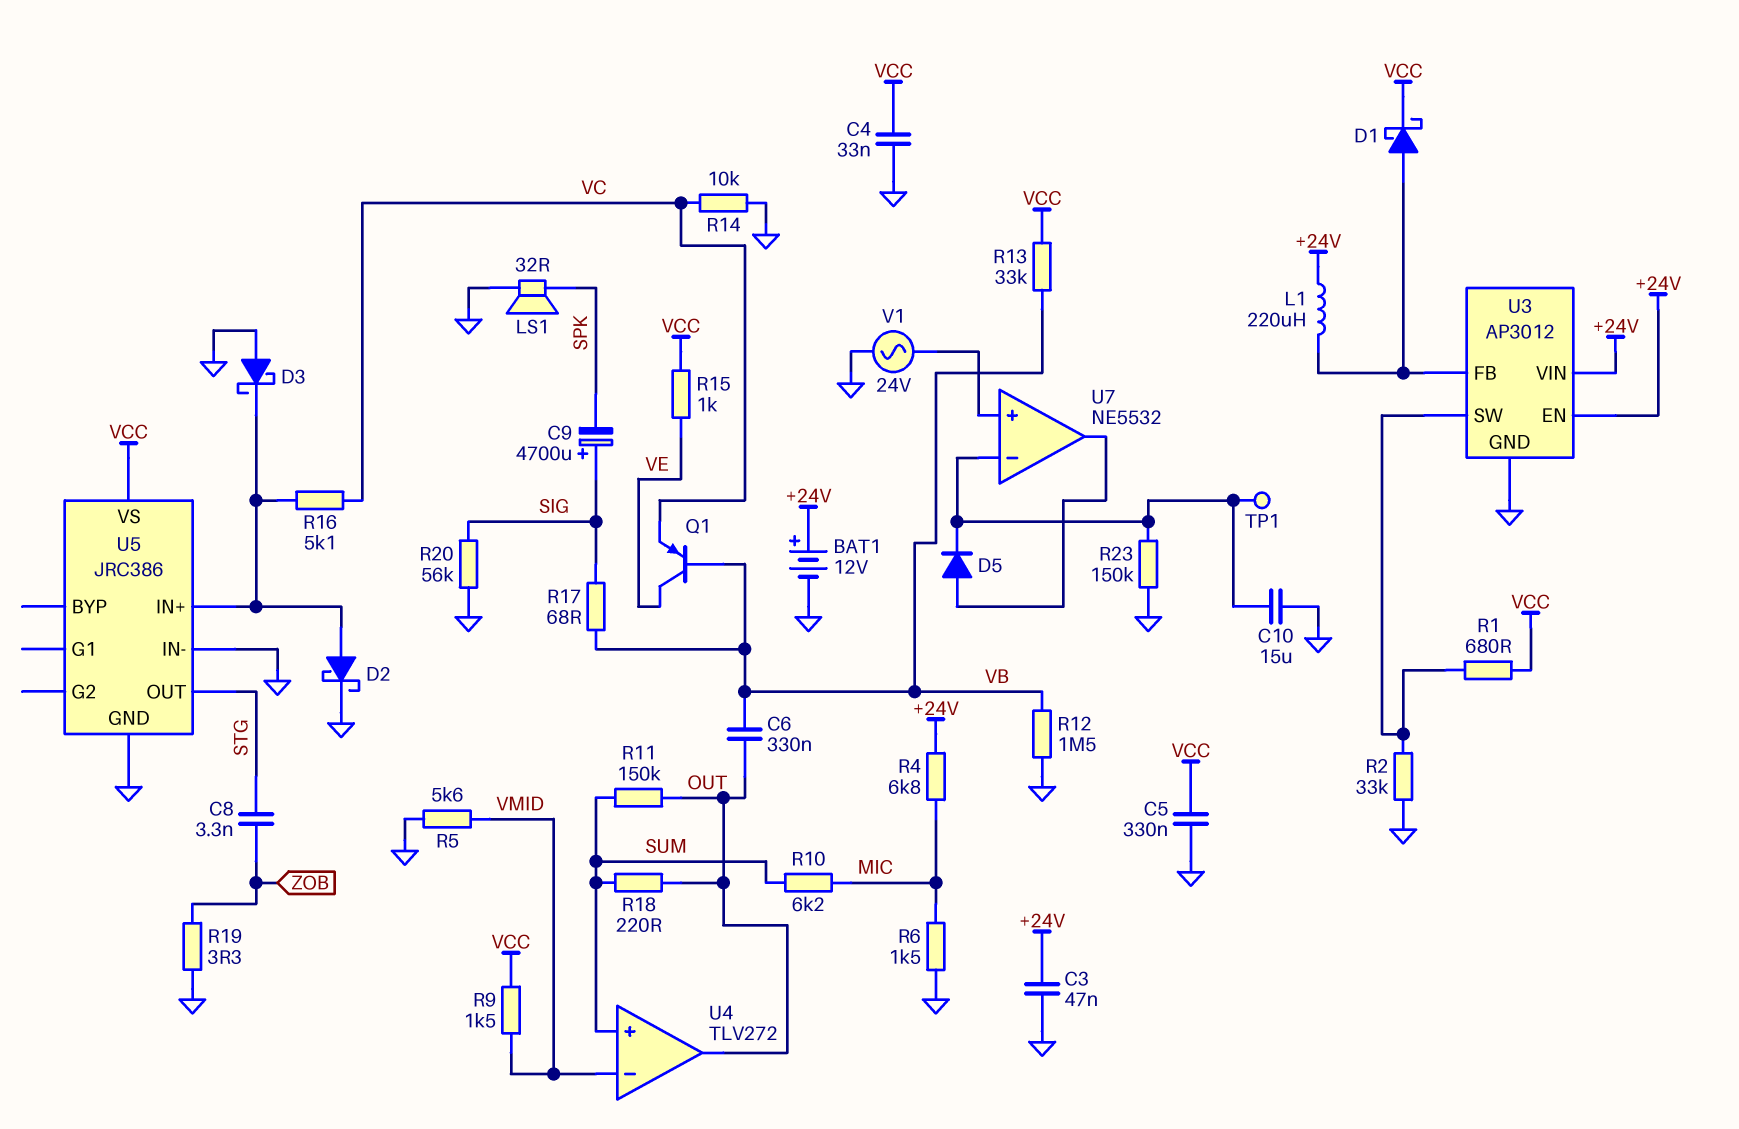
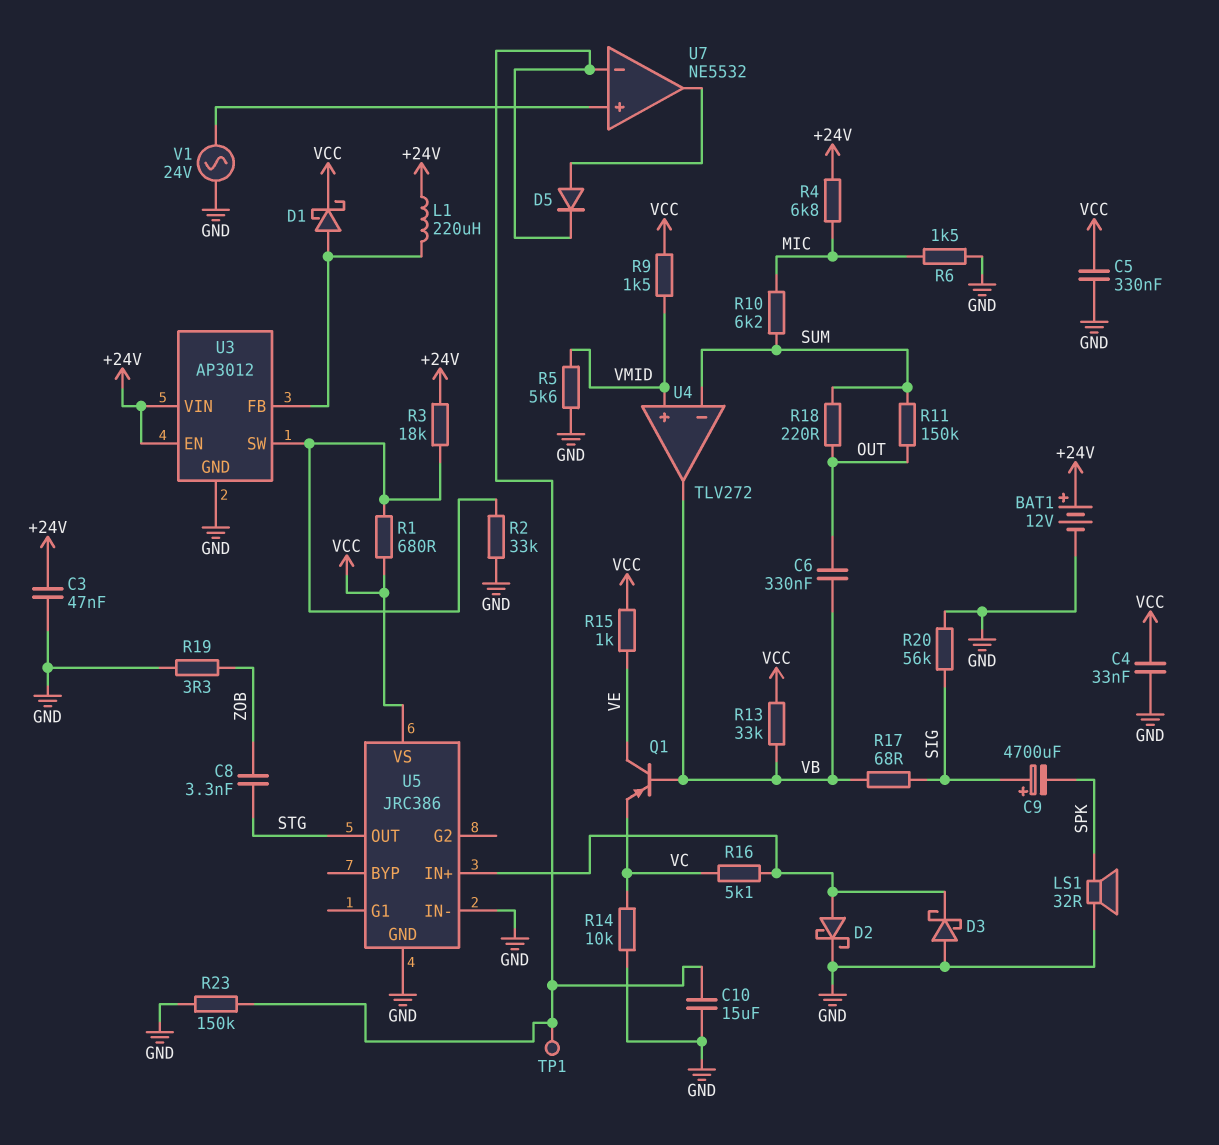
R3: none -> 18k (+24V, U3/SW)
R12: 1.5M (GND, VB) -> none
U4 pin in+: SUM -> VMID
U4 pin in-: VMID -> SUM
U4 pin out: OUT -> VB

